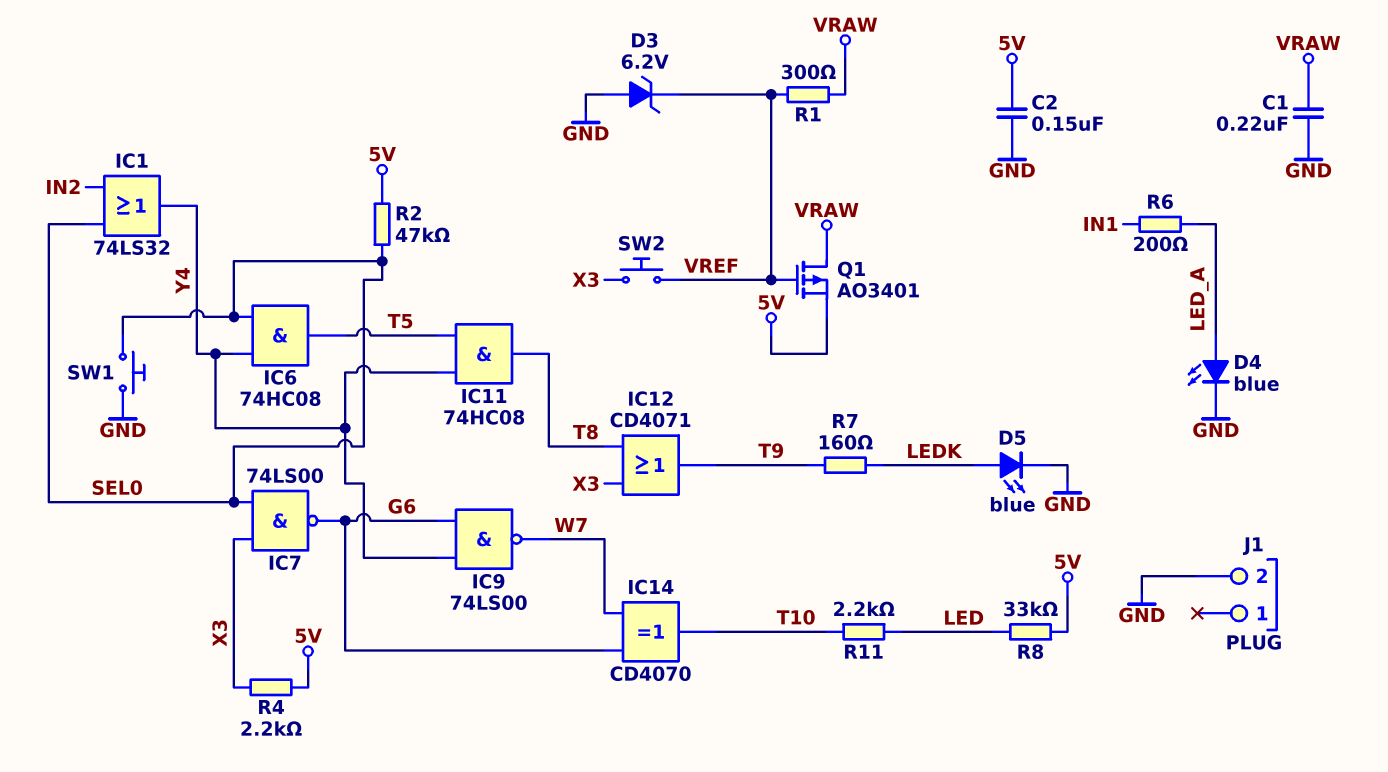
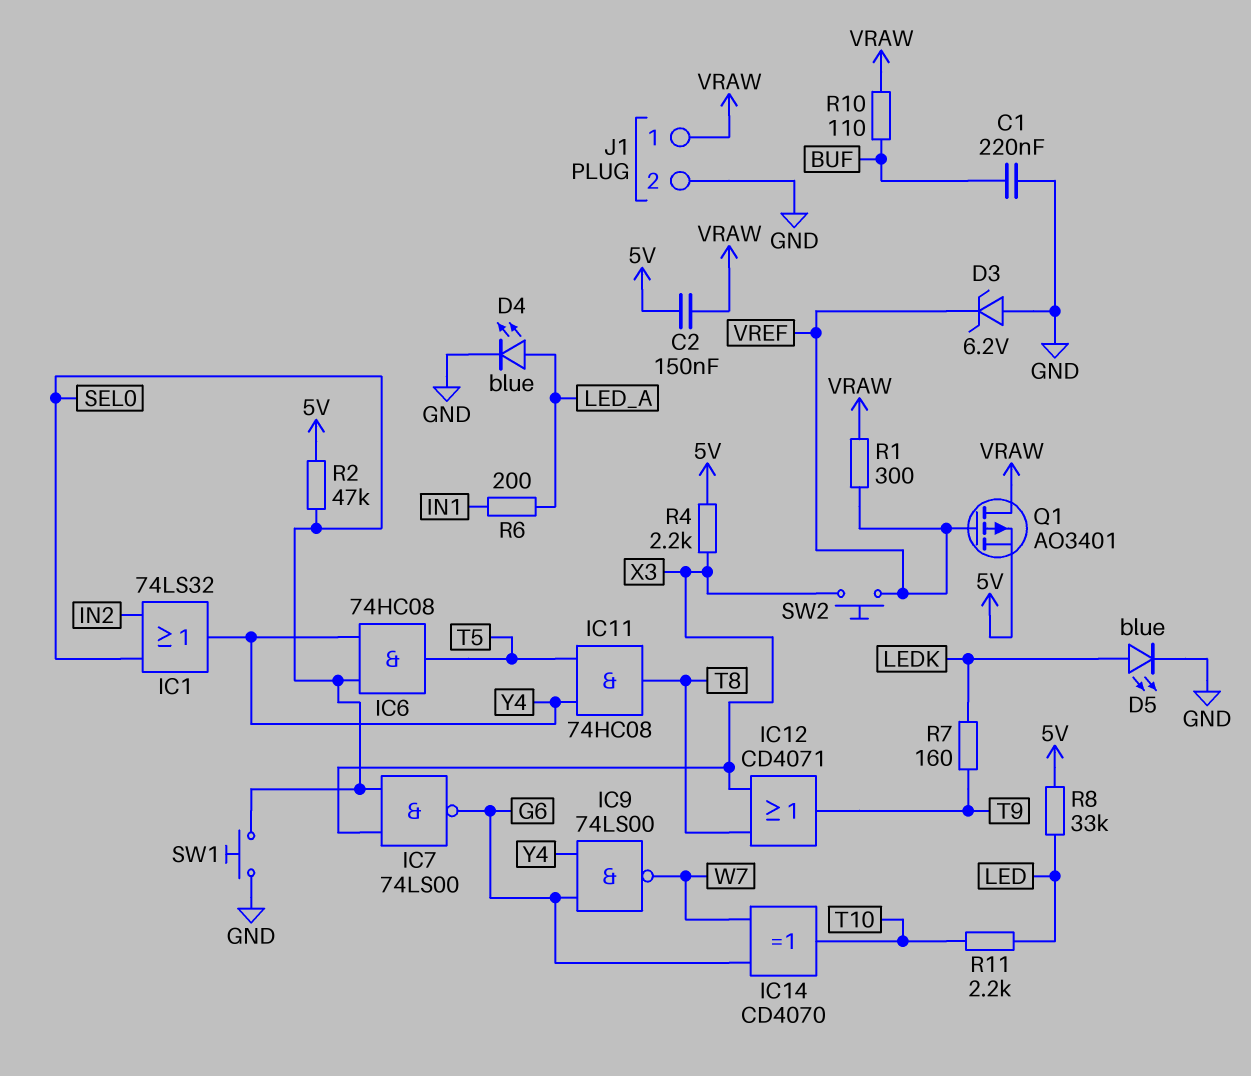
C1: 220nF (GND, VRAW) -> 220nF (BUF, GND)
C2: 150nF (5V, GND) -> 150nF (5V, VRAW)
J1 pin 1: none -> VRAW
R10: none -> 110 (BUF, VRAW)

